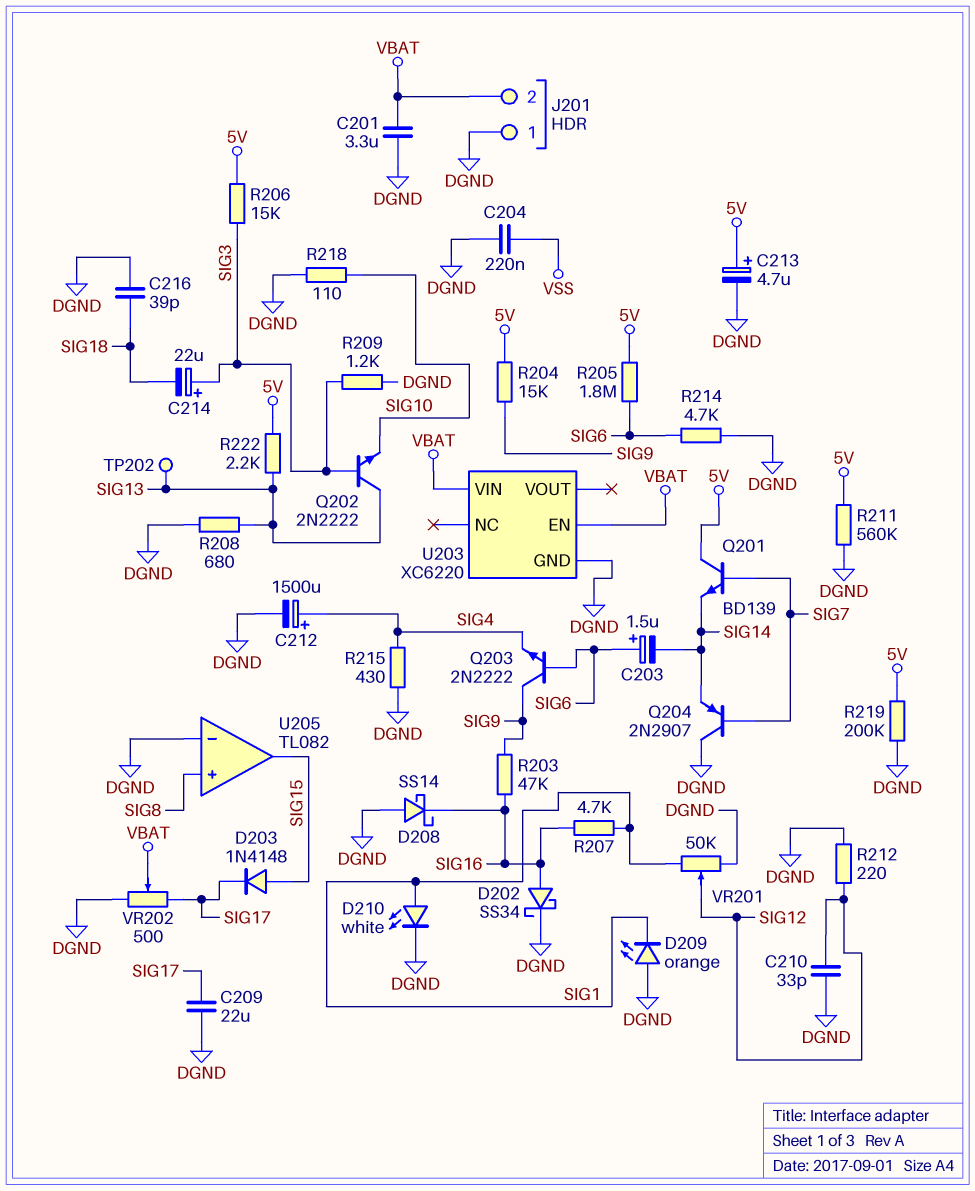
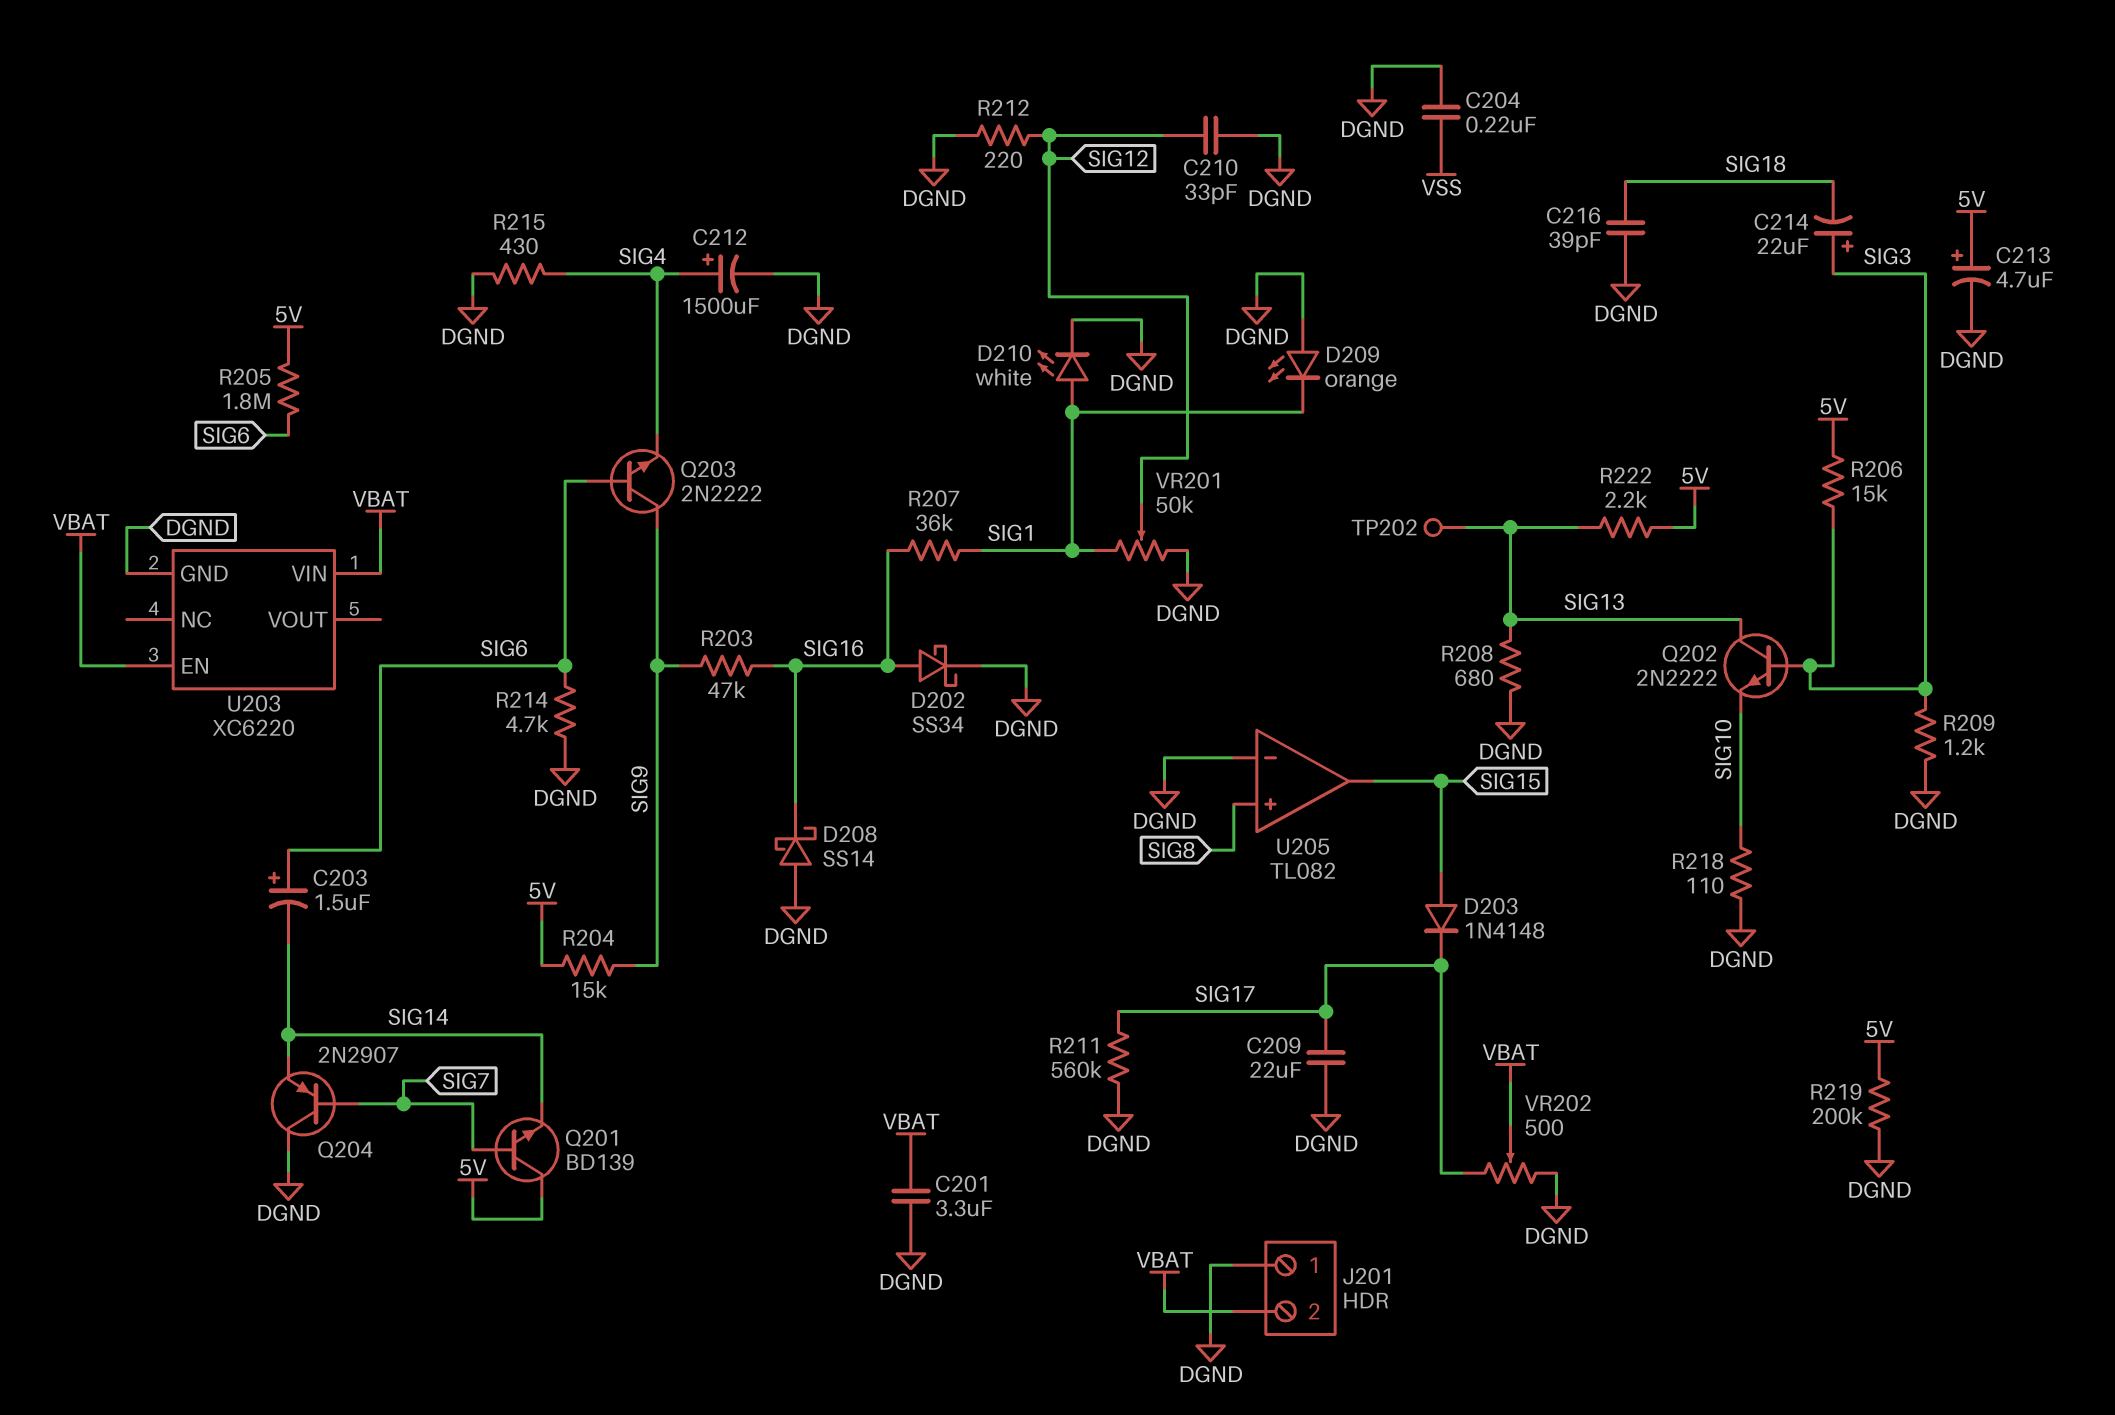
R207: 4.7k (SIG1, SIG16) -> 36k (SIG1, SIG16)
R211: 560k (5V, DGND) -> 560k (DGND, SIG17)

